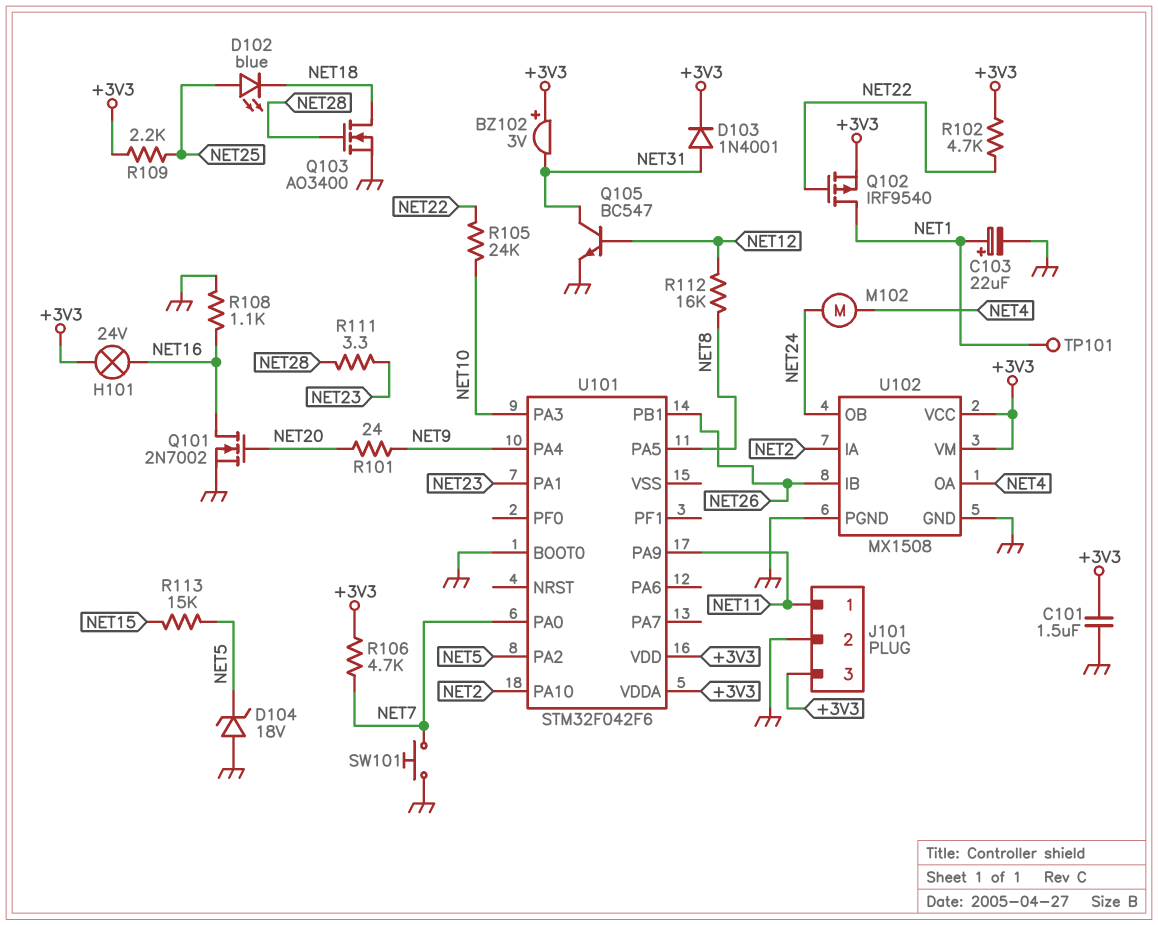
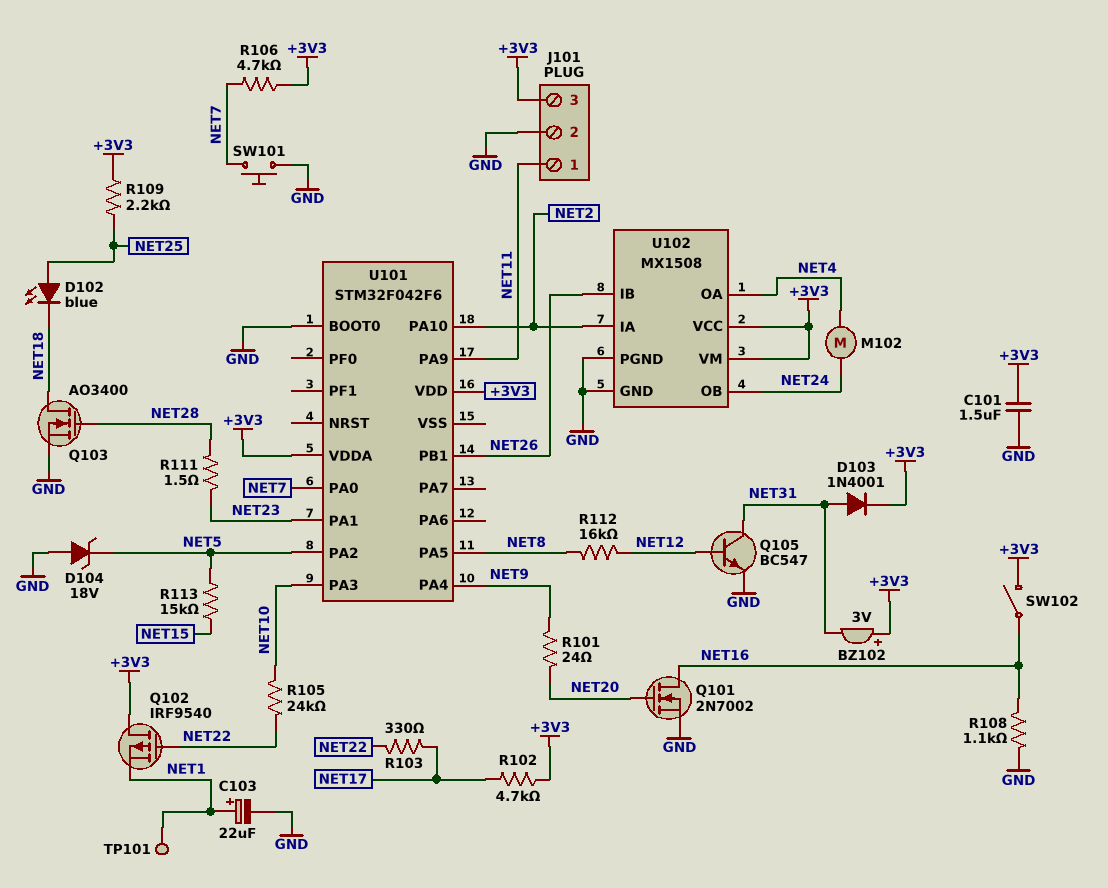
H101: lamp 24V (+3V3, NET16) -> none
Q102: PMOS IRF9540 (G NET22, D NET1, S +3V3) -> PMOS IRF9540 (G NET22, D +3V3, S NET1)
R102: 4.7k (+3V3, NET22) -> 4.7k (+3V3, NET17)
R103: none -> 330 (NET17, NET22)
R111: 3.3 (NET23, NET28) -> 1.5 (NET23, NET28)
SW102: none -> switch (+3V3, NET16)

